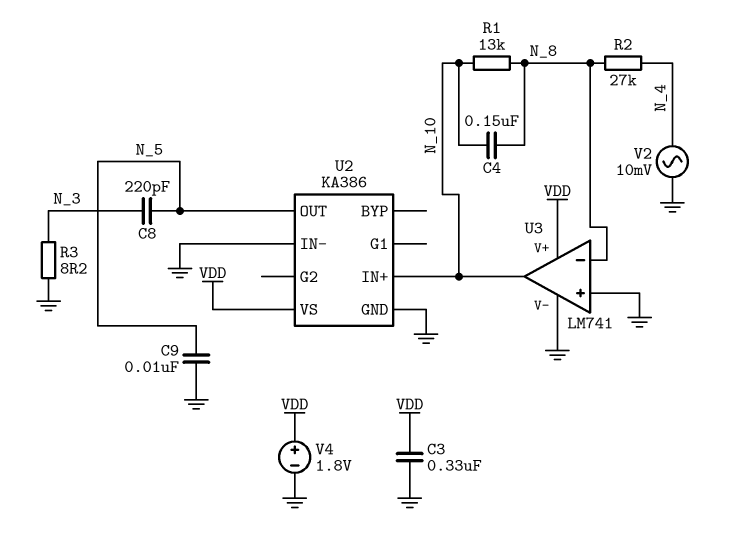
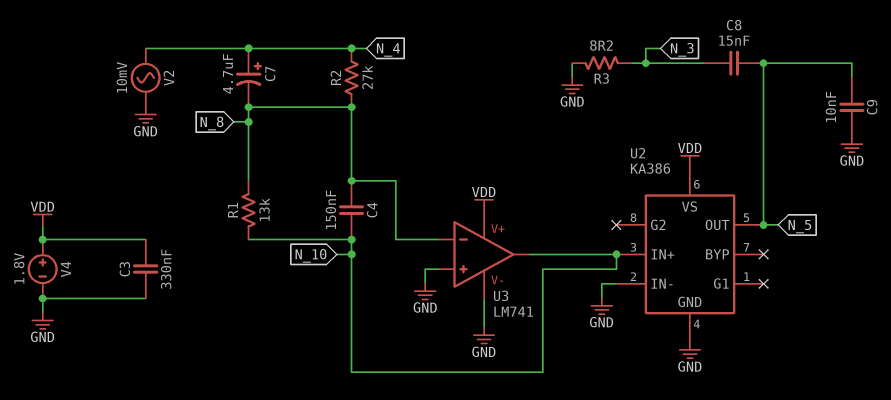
C7: none -> 4.7uF (plus N_4, minus N_8)
C8: 220pF (N_3, N_5) -> 15nF (N_3, N_5)

